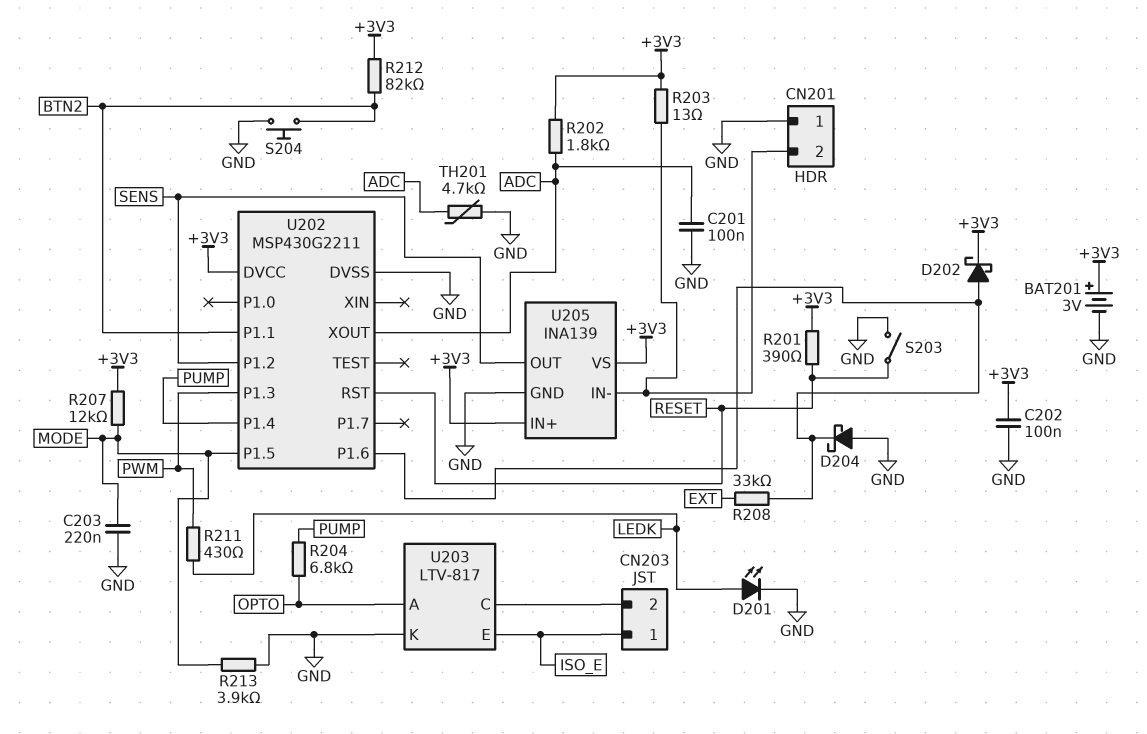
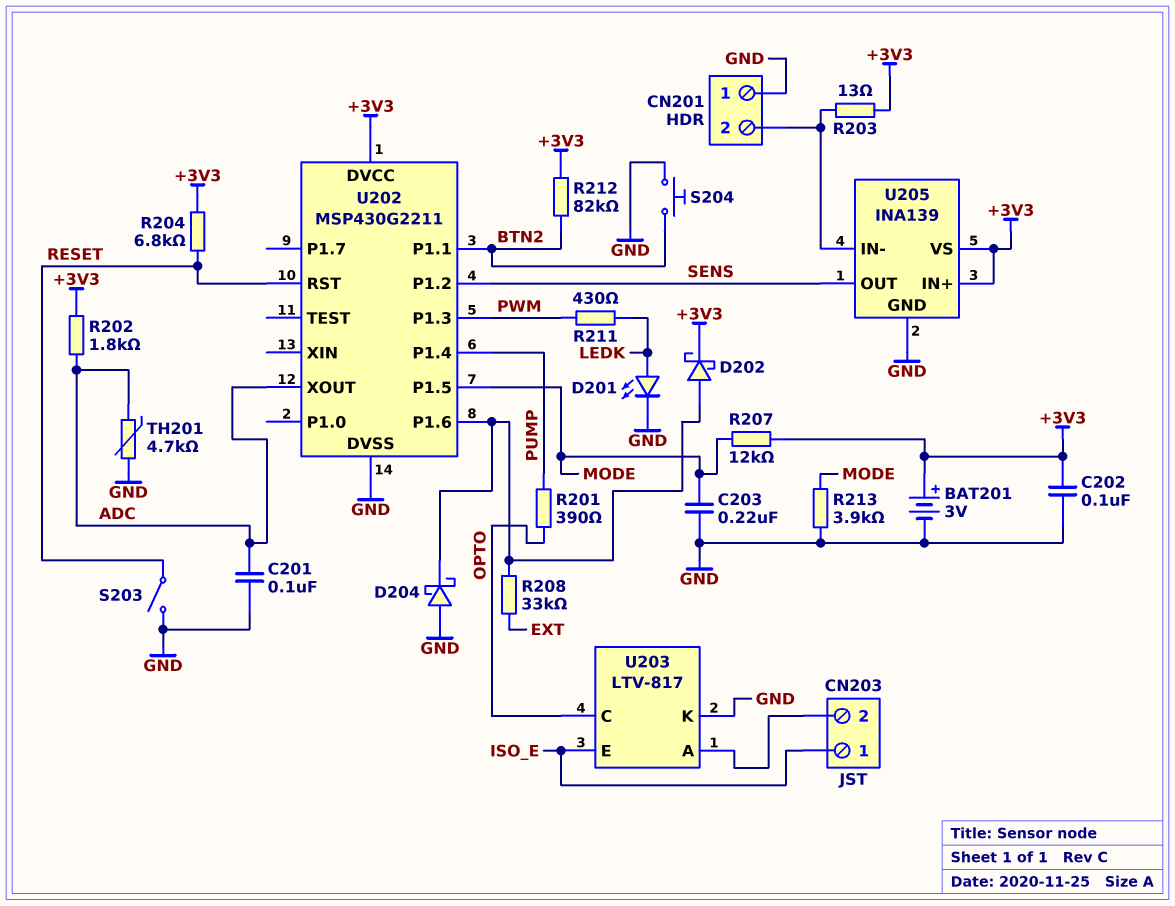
R201: 390 (+3V3, RESET) -> 390 (OPTO, PUMP)
R204: 6.8k (OPTO, PUMP) -> 6.8k (+3V3, RESET)
U203 pin A: OPTO -> CN203/2
U203 pin C: CN203/2 -> OPTO

